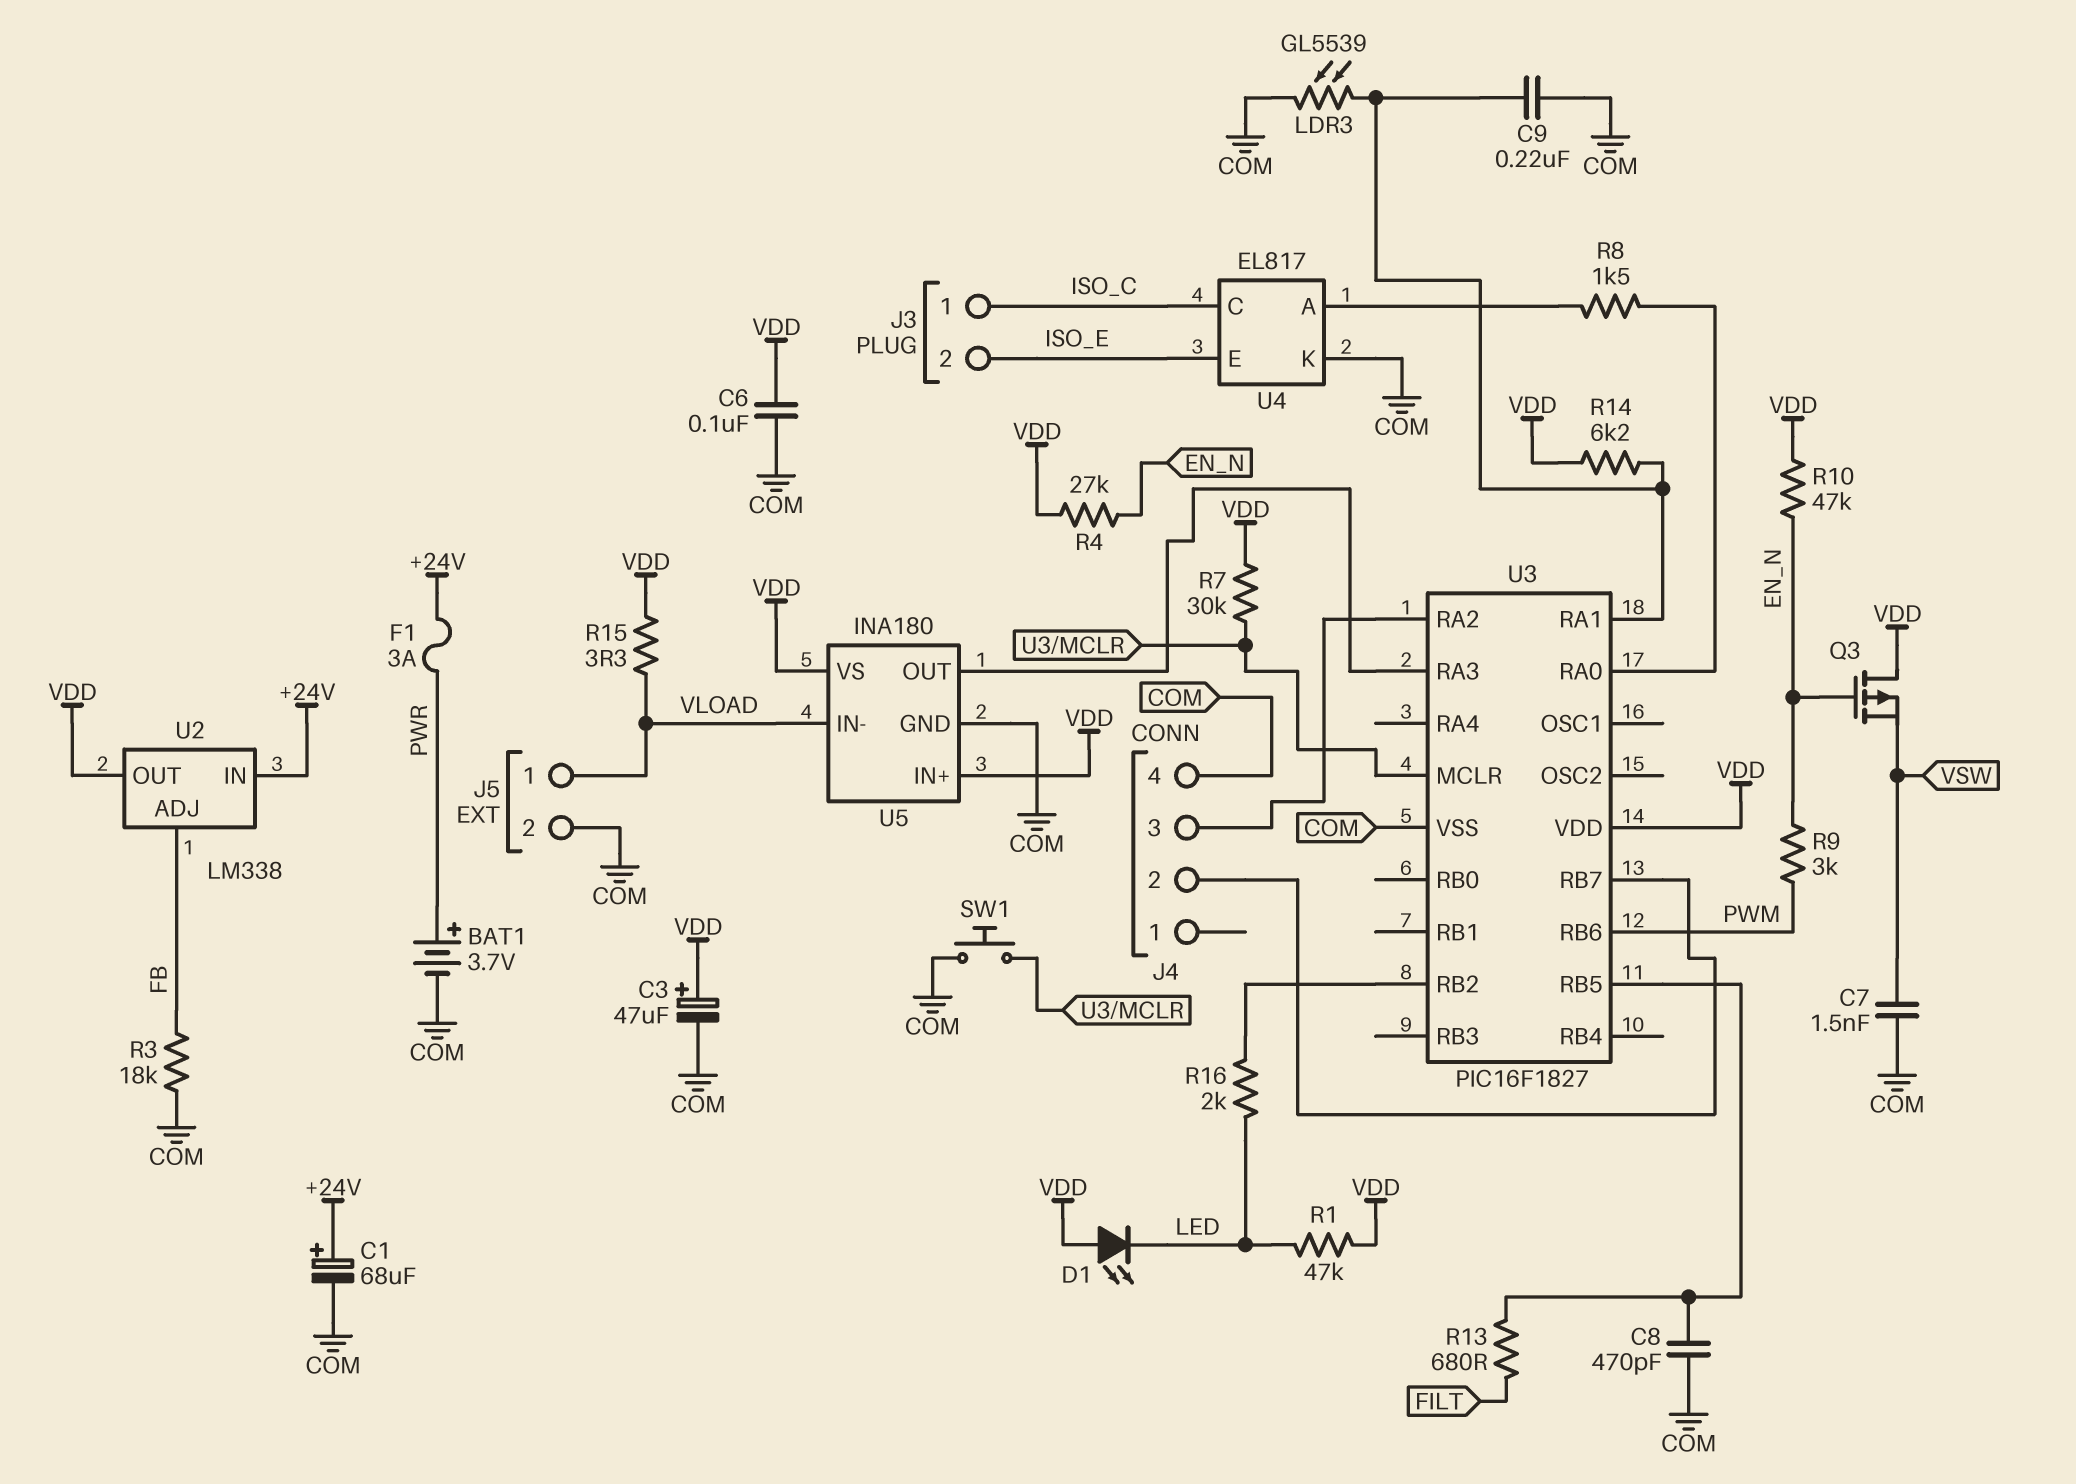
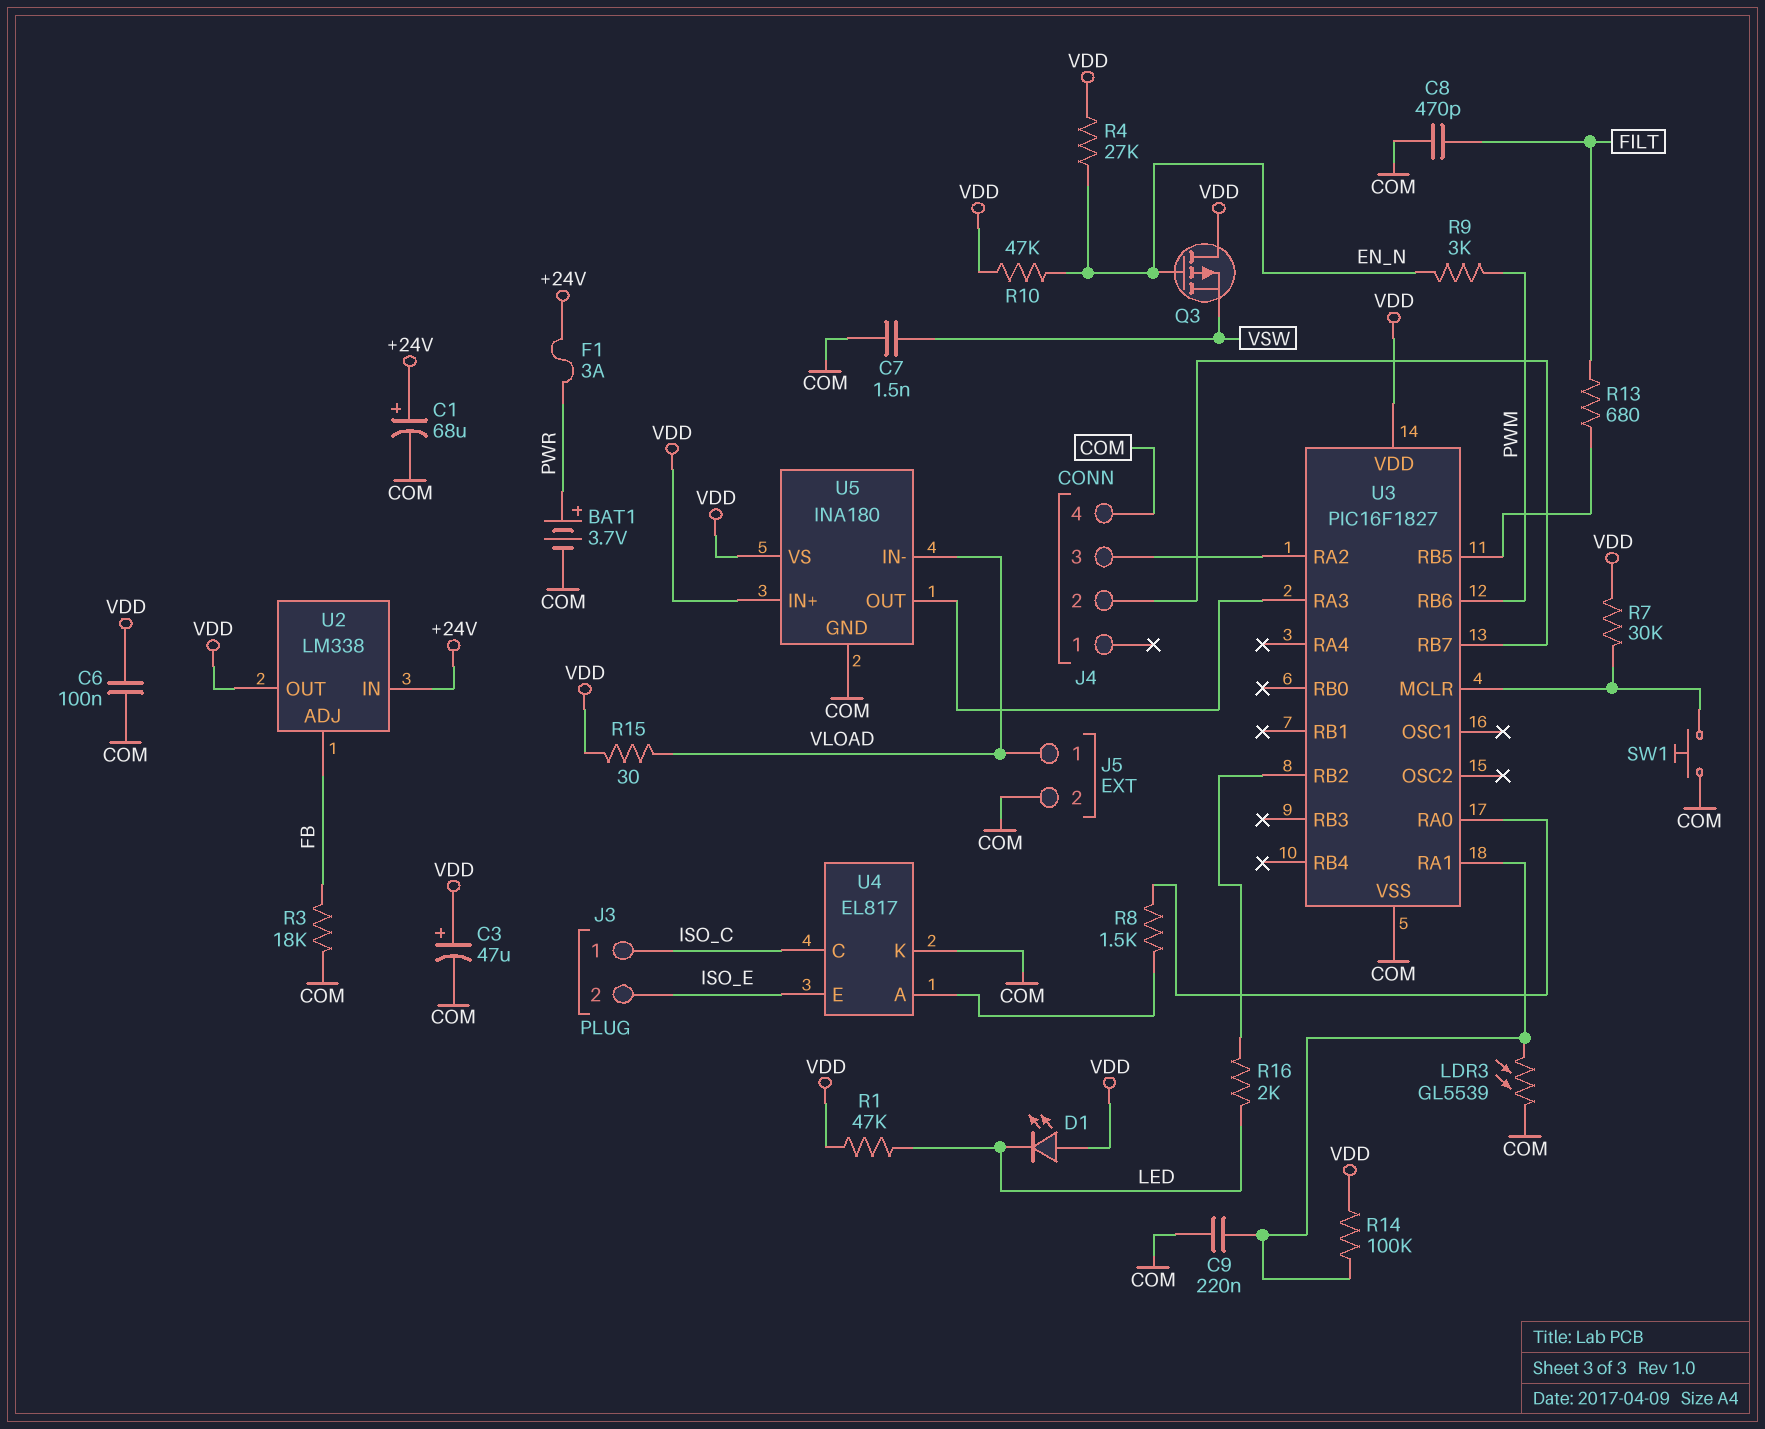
C8: 470pF (COM, U3/RB5) -> 470pF (COM, FILT)
R14: 6.2k (U3/RA1, VDD) -> 100k (U3/RA1, VDD)
R15: 3.3 (VDD, VLOAD) -> 30 (VDD, VLOAD)

